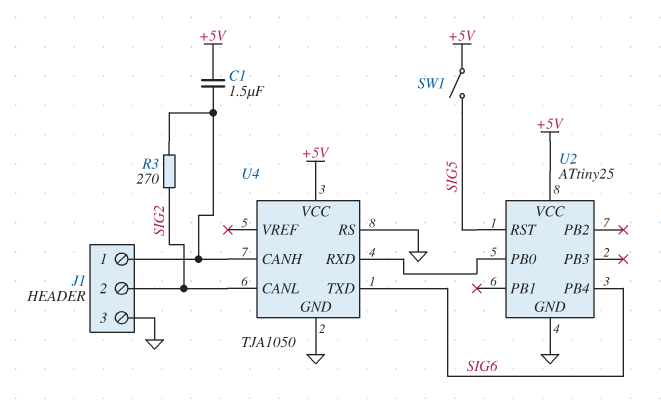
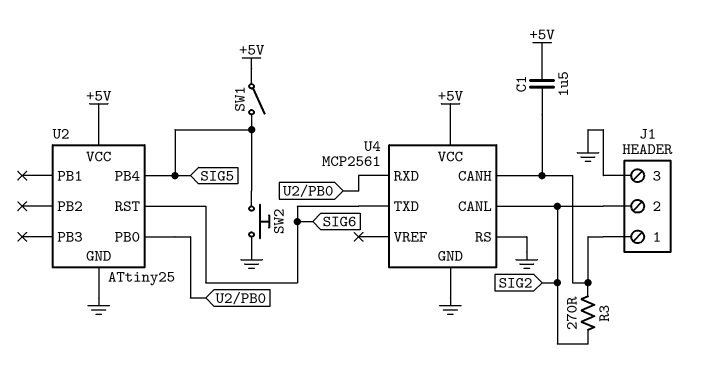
SW2: none -> button (GND, SIG5)
U2 pin PB4: SIG6 -> SIG5
U2 pin RST: SIG5 -> SIG6
U4: TJA1050 -> MCP2561

